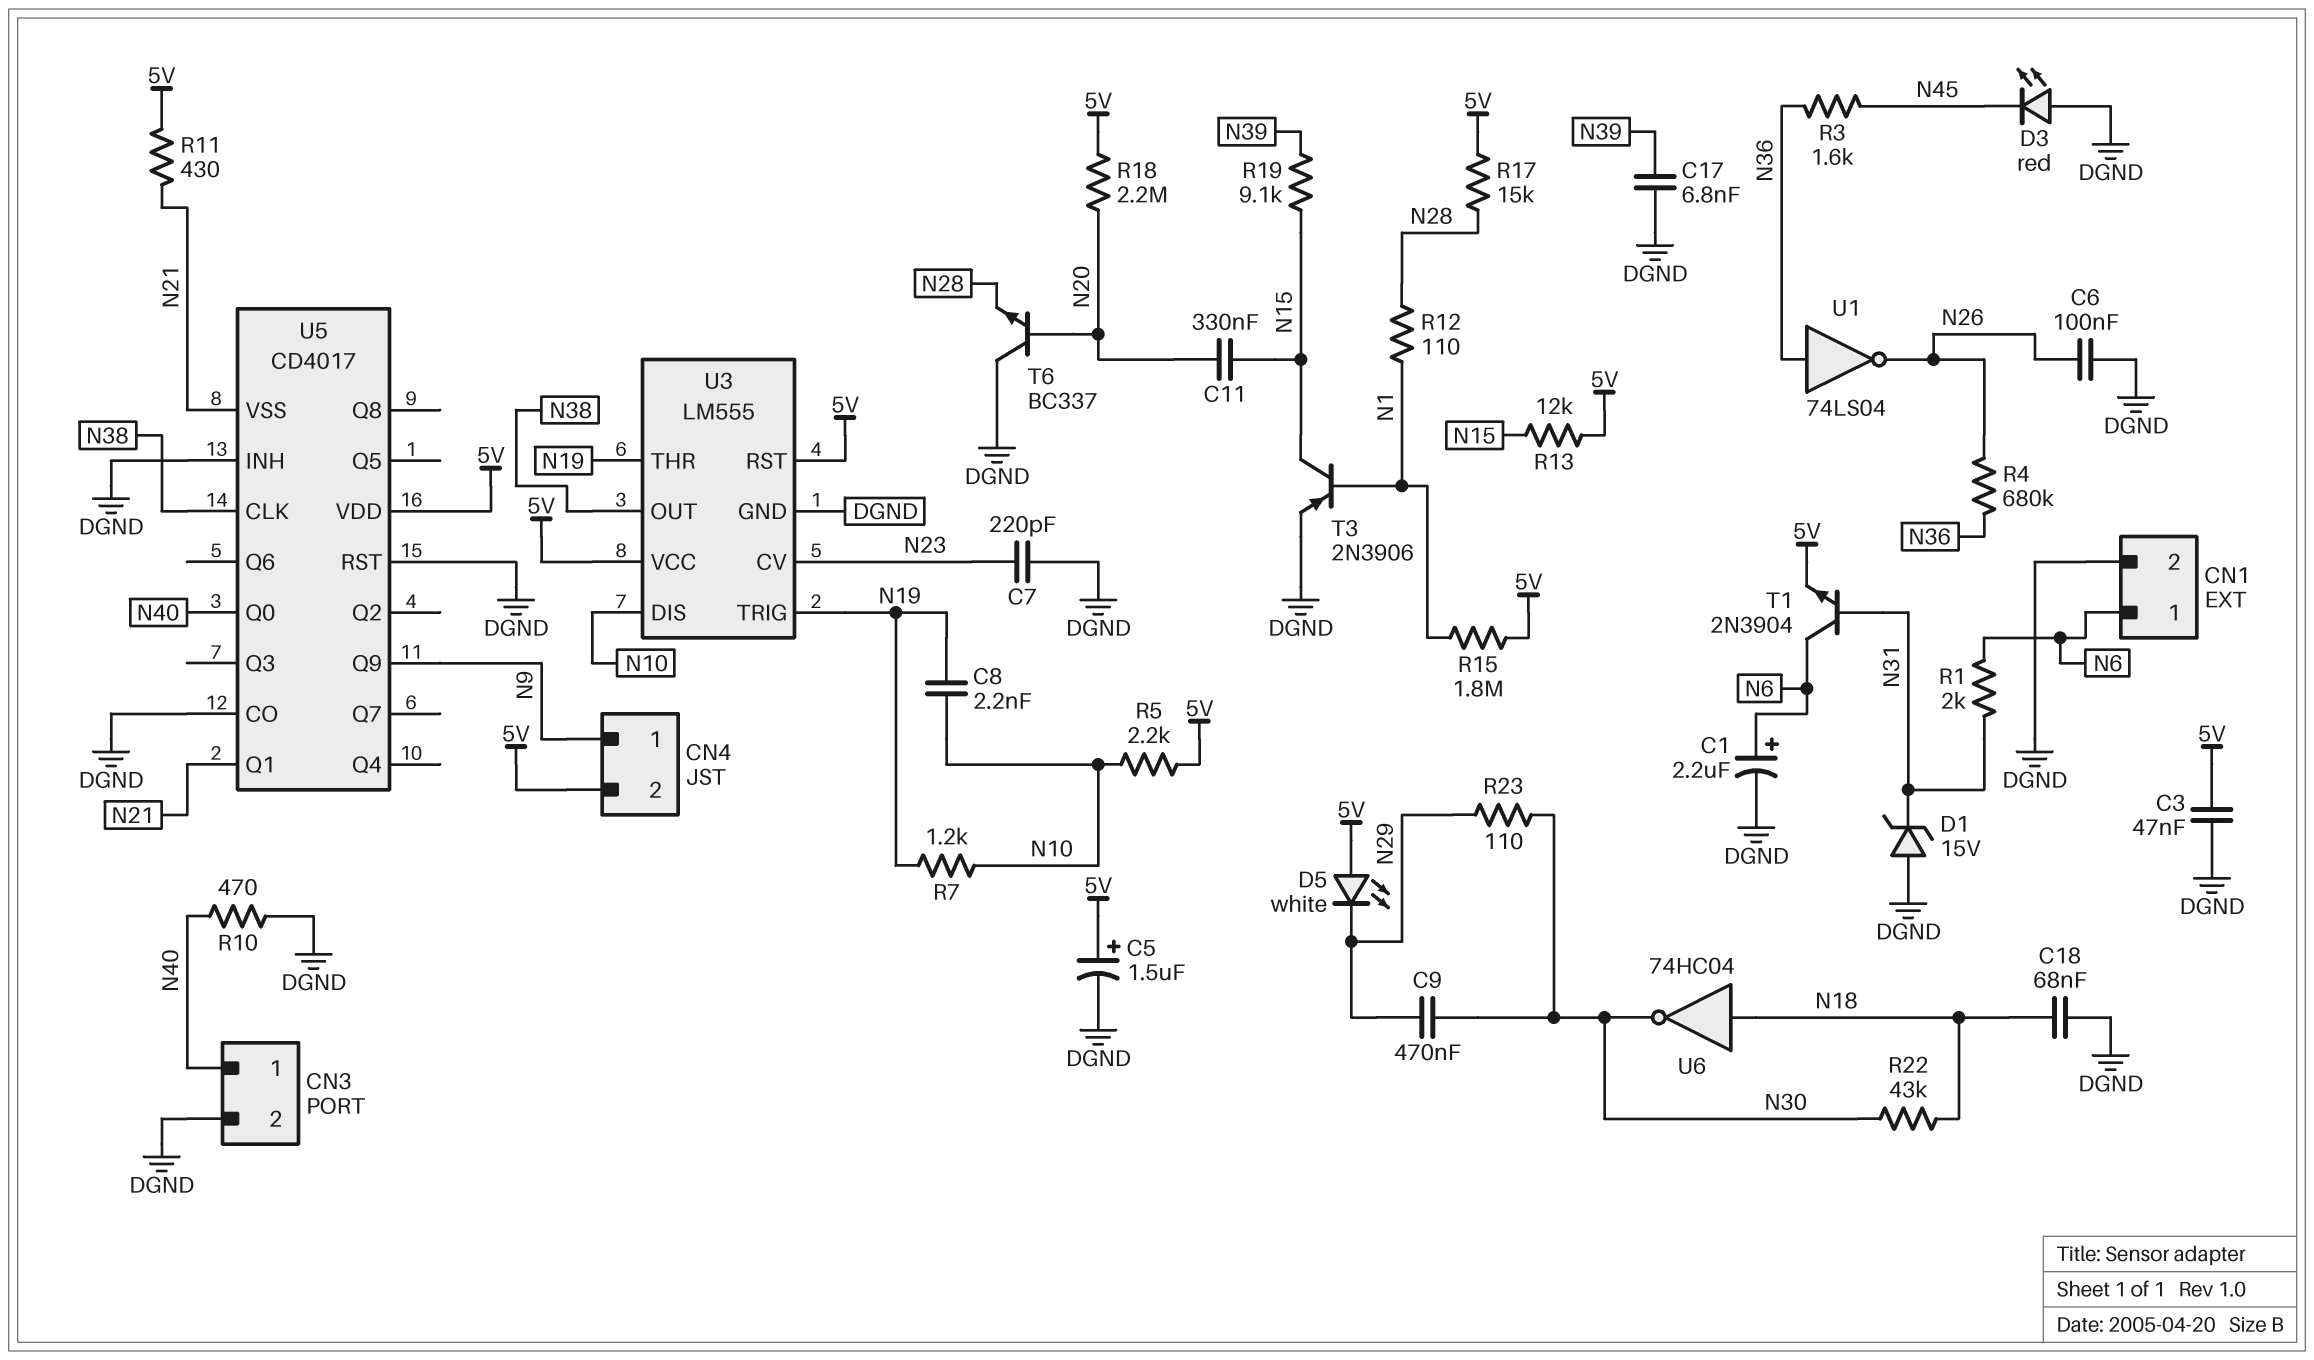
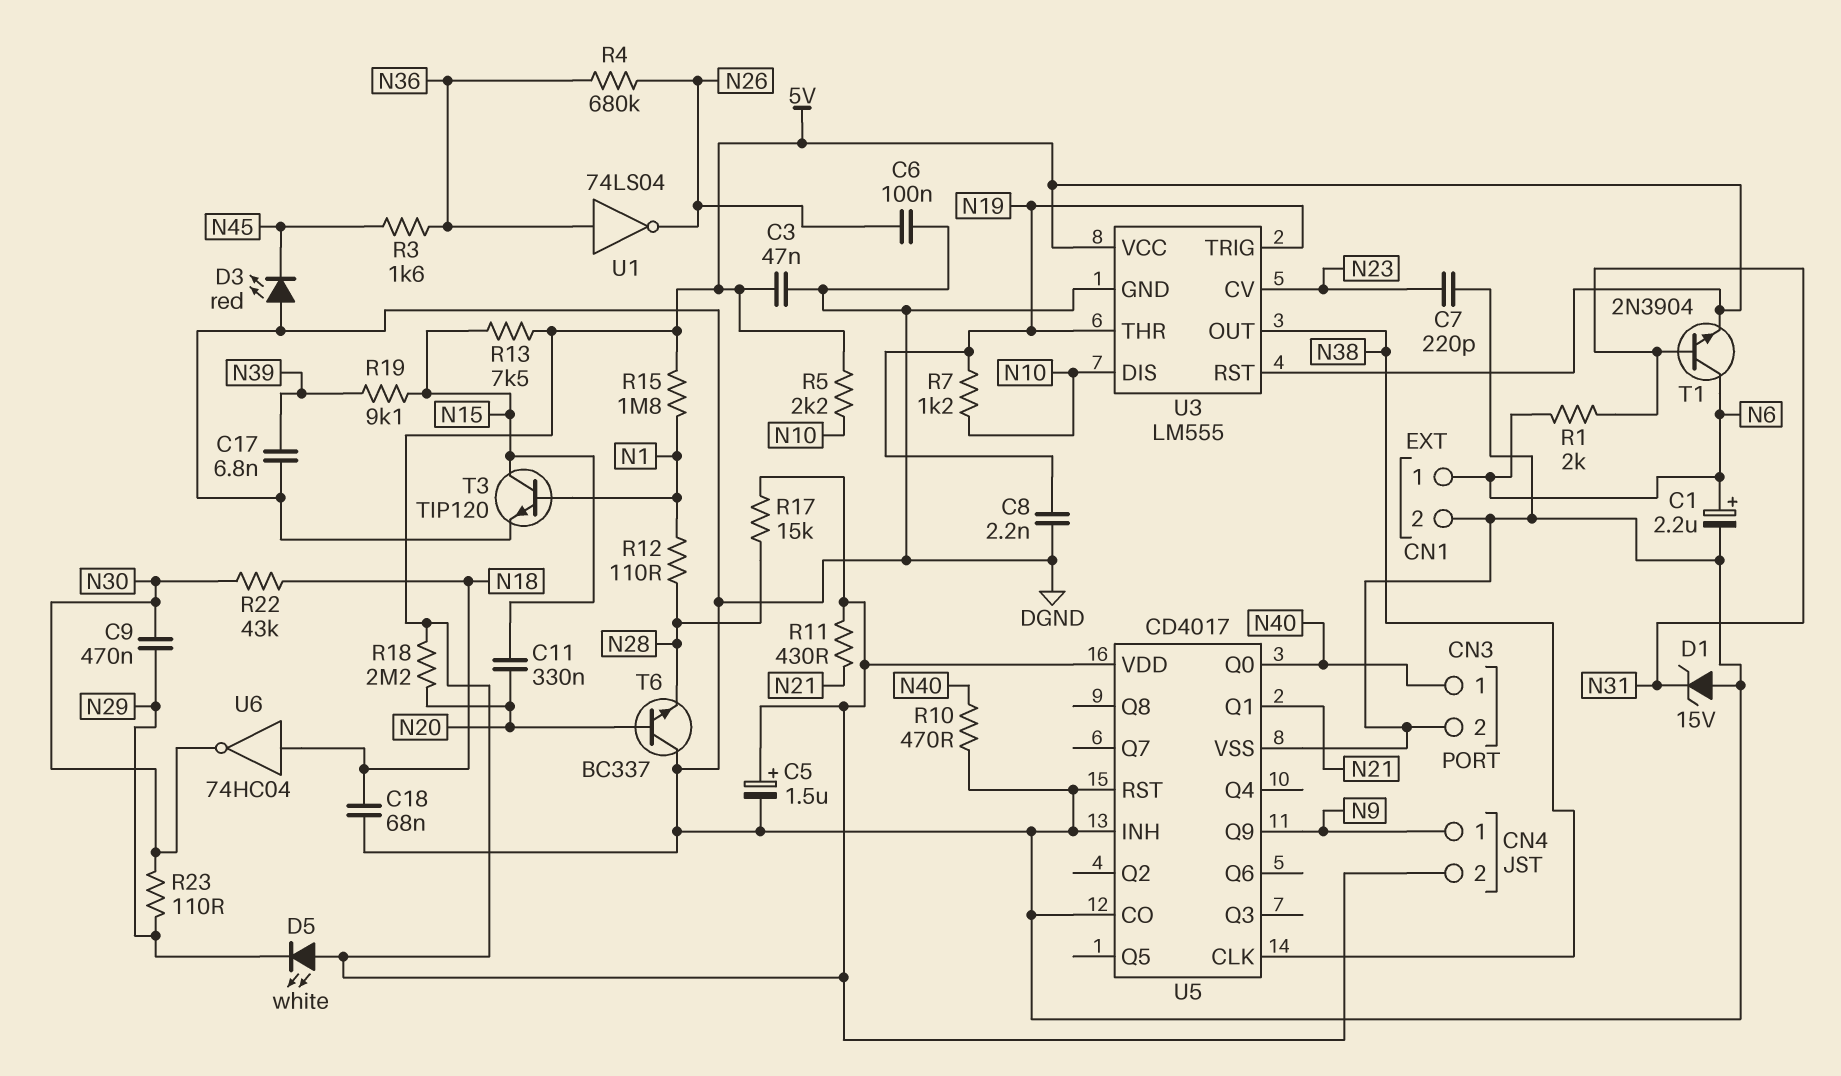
C8: 2.2nF (N10, N19) -> 2.2nF (DGND, N19)
R13: 12k (5V, N15) -> 7.5k (5V, N15)
T3: PNP 2N3906 (B N1, C N15, E DGND) -> NPN TIP120 (B N1, C N15, E DGND)
U5 pin VSS: N21 -> DGND

